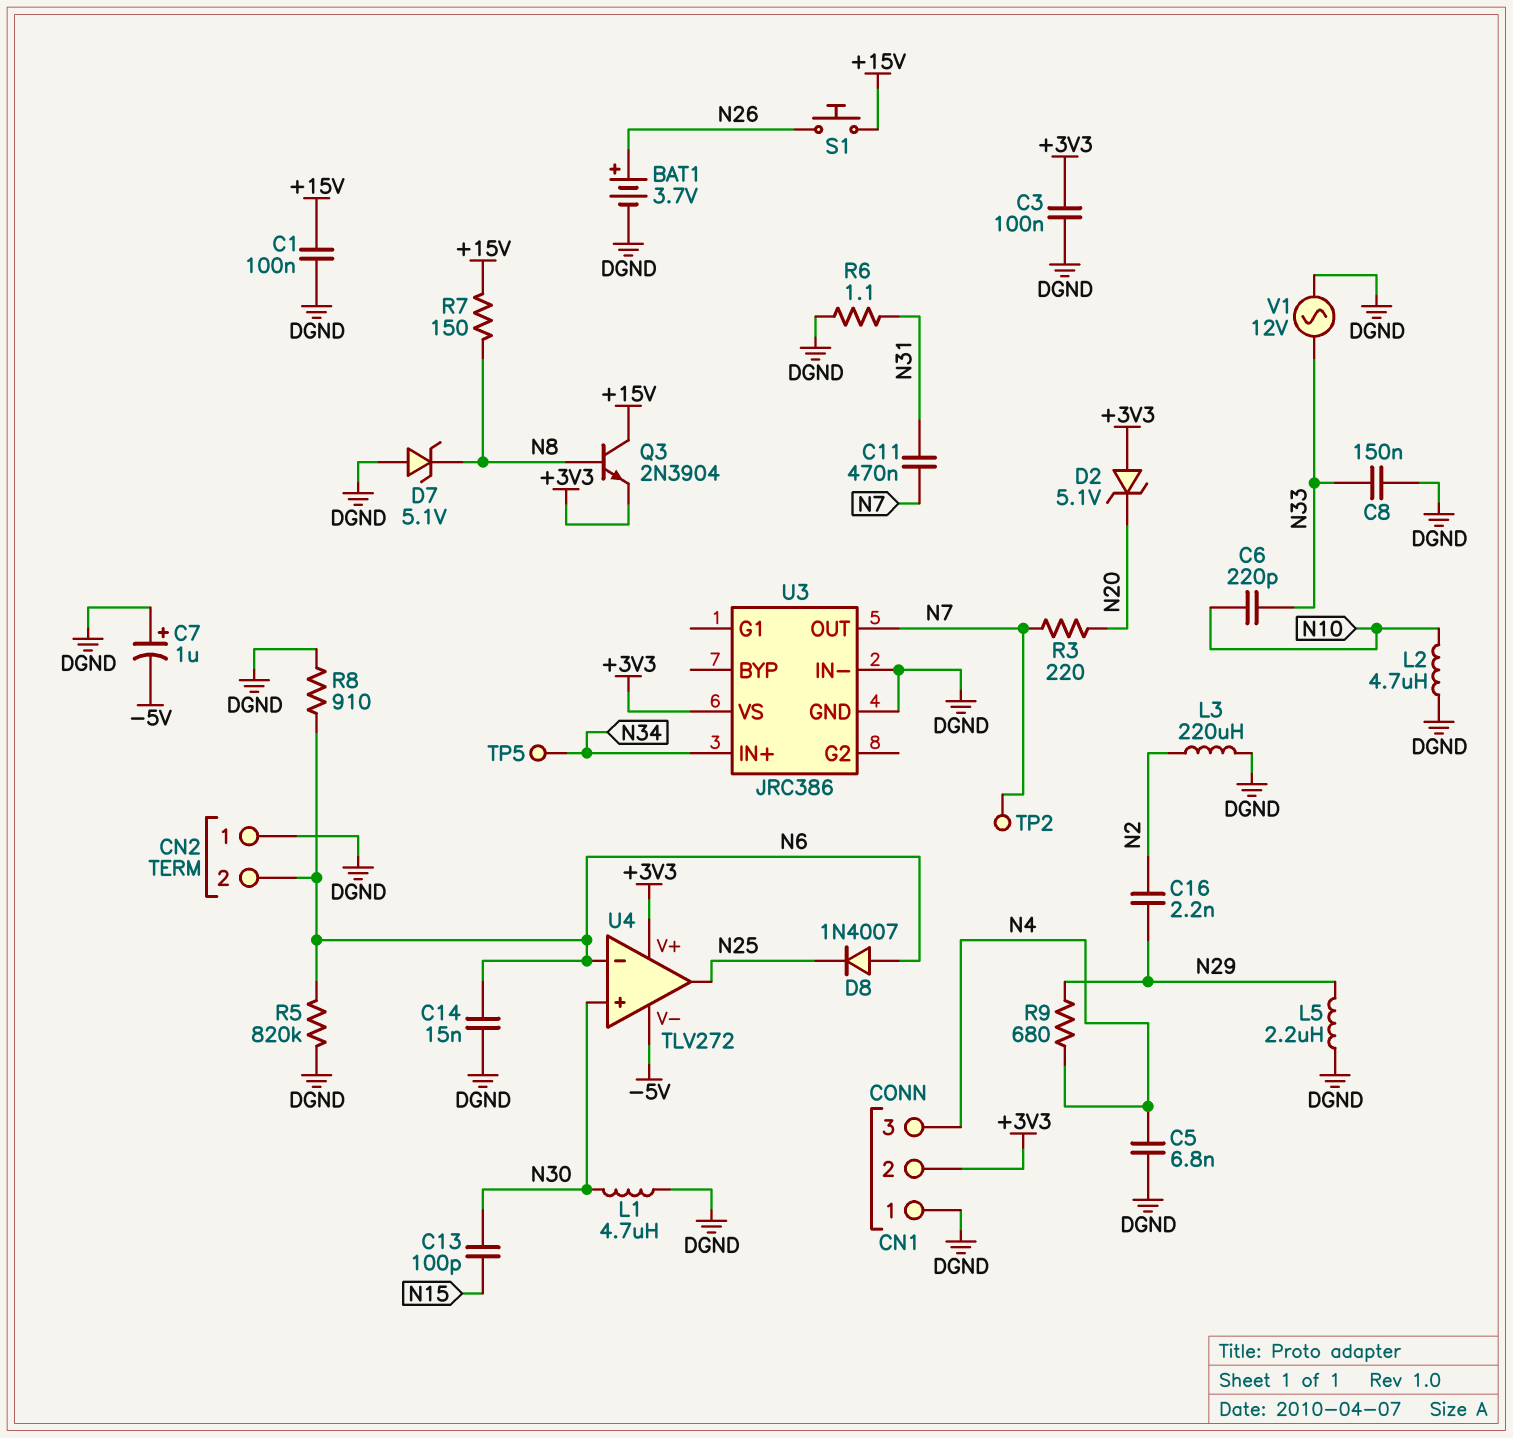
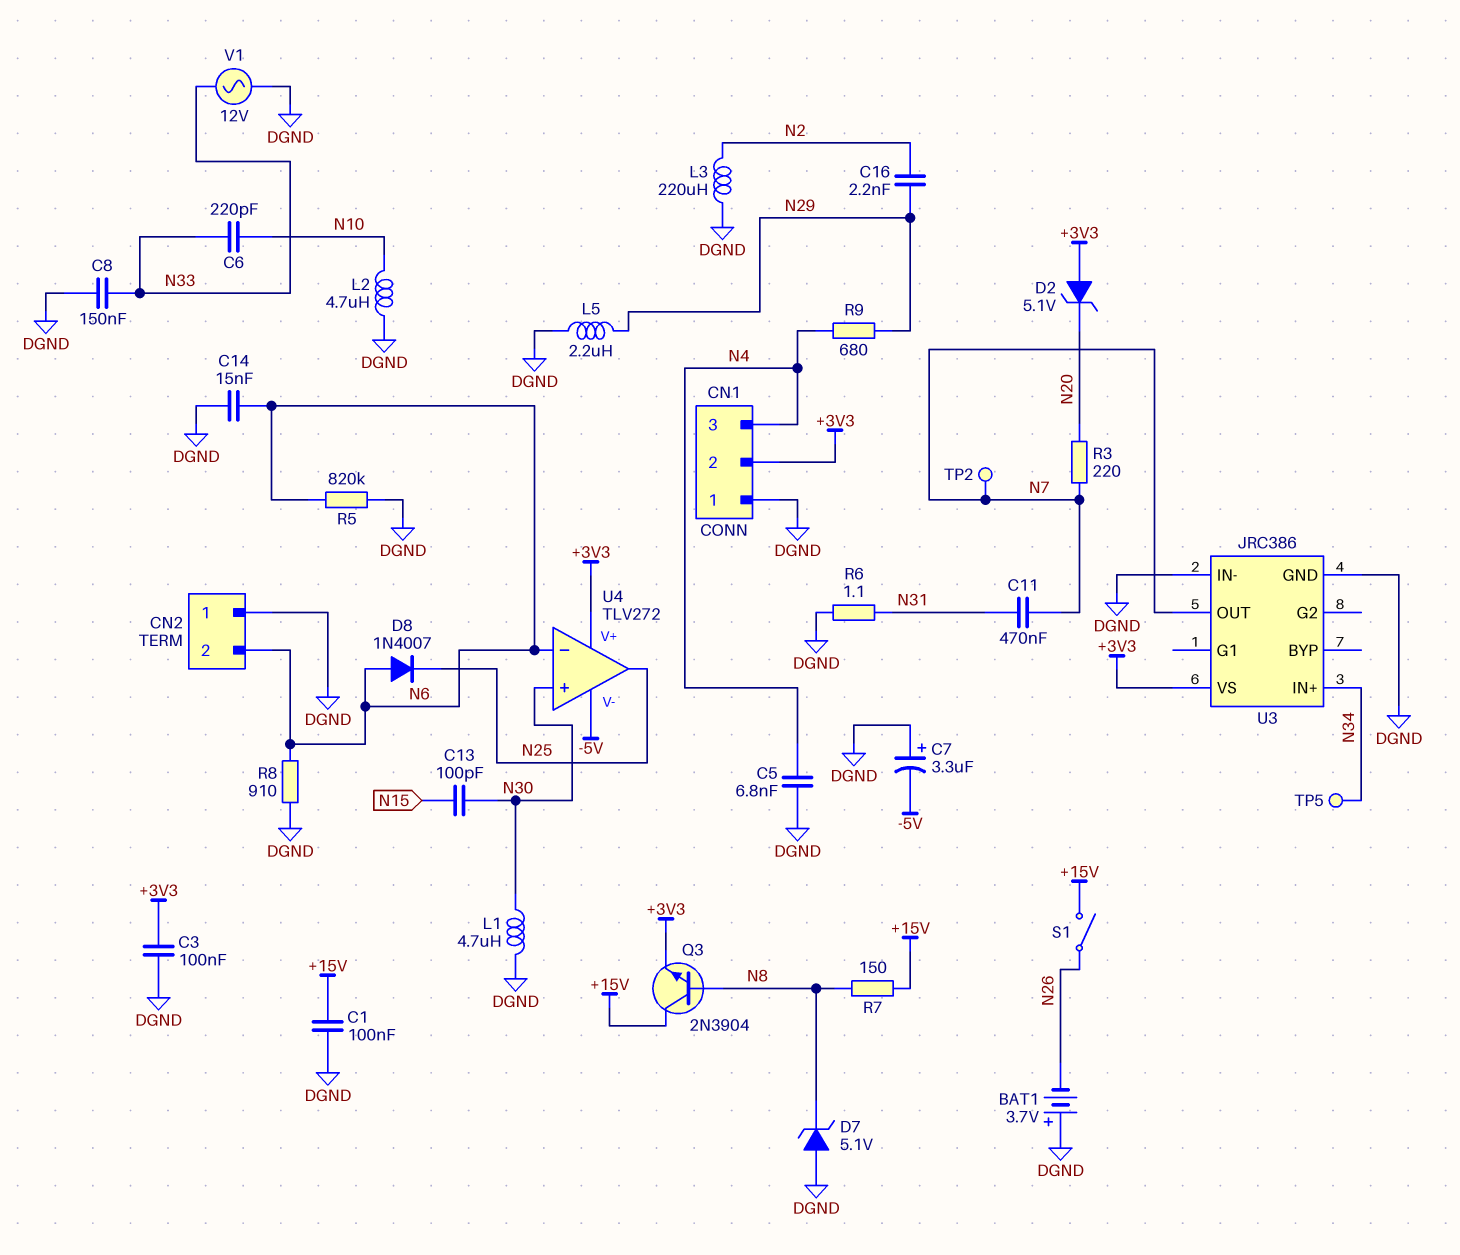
BAT1: 3.7V (plus N26, minus DGND) -> 3.7V (plus DGND, minus N26)
C7: 1uF (plus DGND, minus -5V) -> 3.3uF (plus DGND, minus -5V)
S1: button (+15V, N26) -> switch (+15V, N26)

